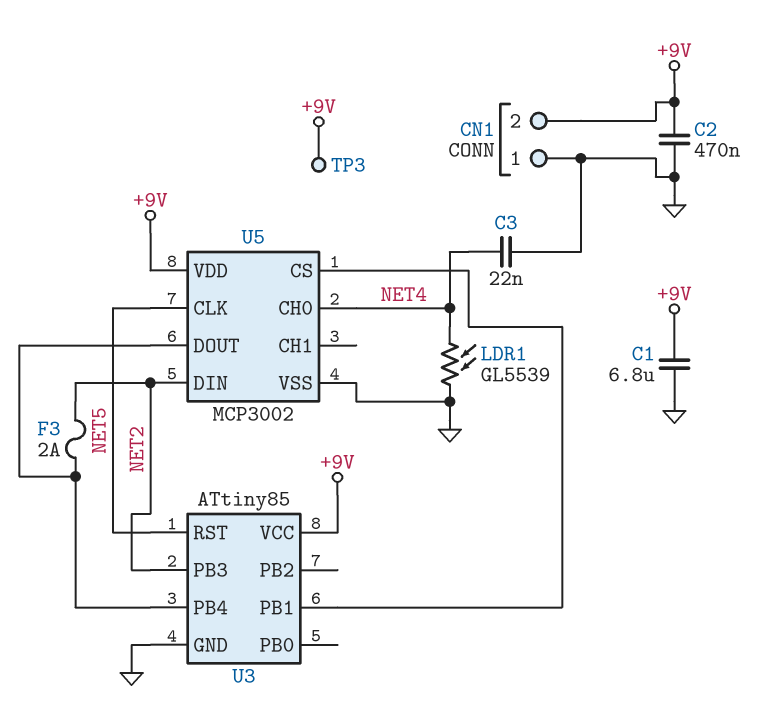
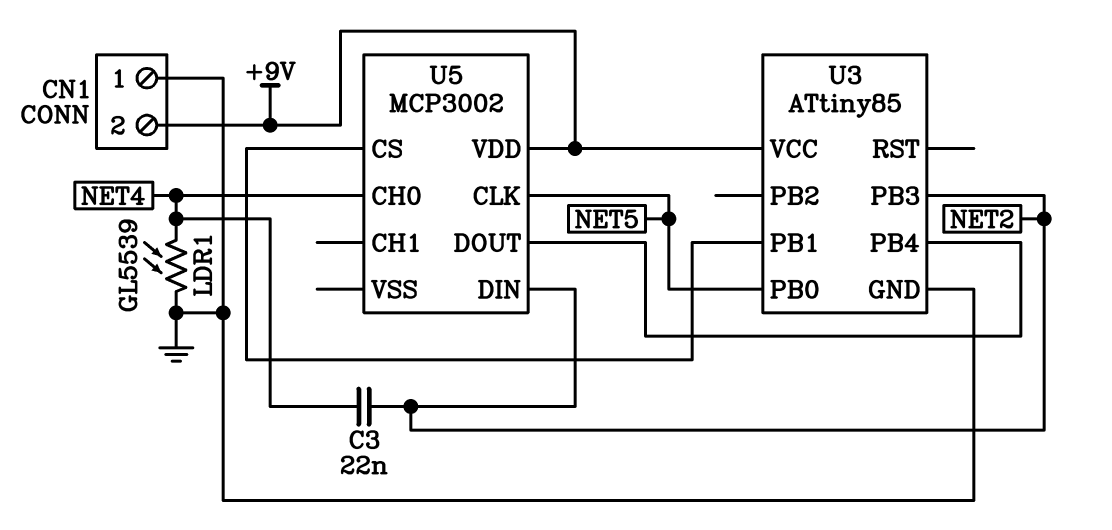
C1: 6.8uF (+9V, GND) -> none
C2: 470nF (+9V, GND) -> none
C3: 22nF (GND, NET4) -> 22nF (NET2, NET4)
F3: 2A (NET2, U3/PB4) -> none
TP3: test point (+9V) -> none
U3 pin PB0: none -> NET5
U3 pin RST: NET5 -> none
U5 pin VSS: GND -> none

